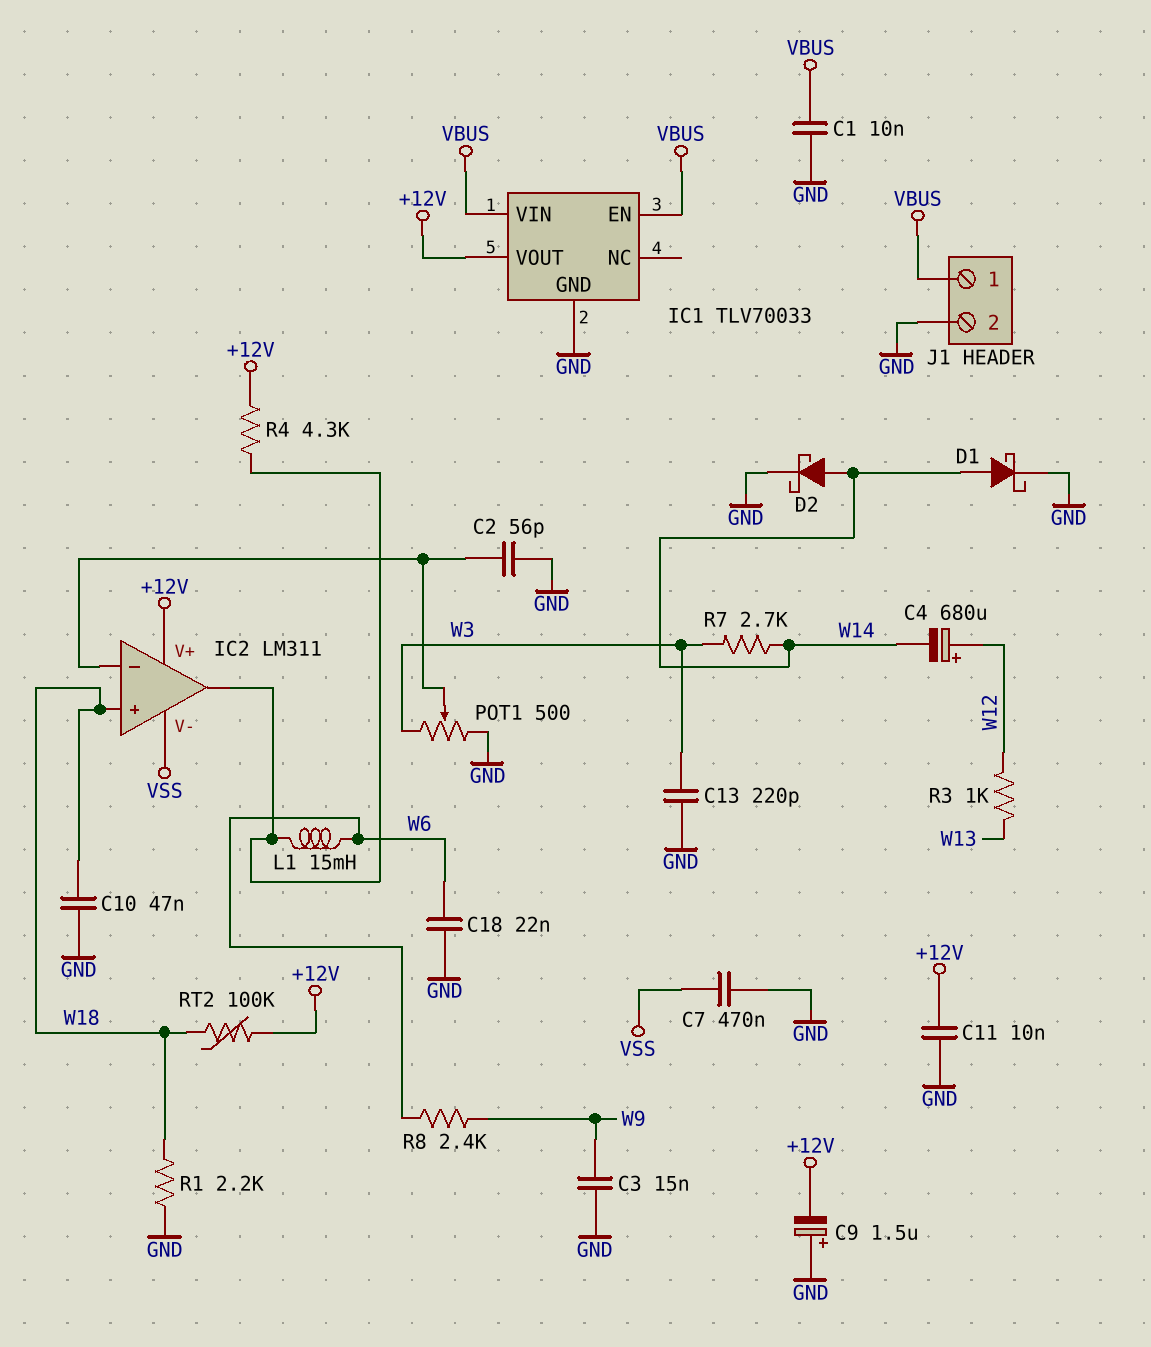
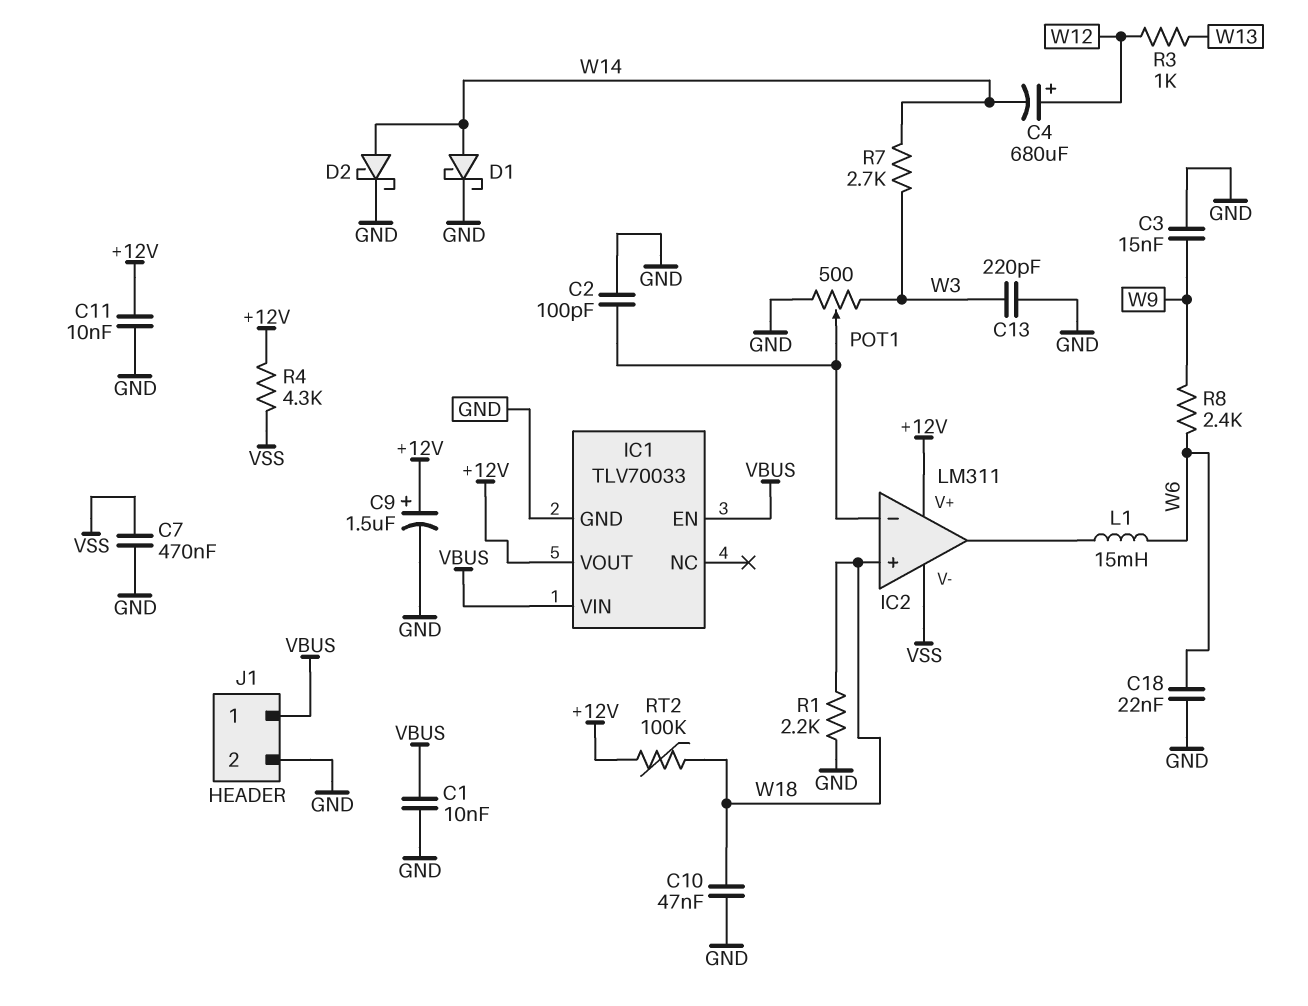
C2: 56pF (GND, IC2/in-) -> 100pF (GND, IC2/in-)
C9: 1.5uF (plus GND, minus +12V) -> 1.5uF (plus +12V, minus GND)
R4: 4.3k (+12V, IC2/out) -> 4.3k (+12V, VSS)

